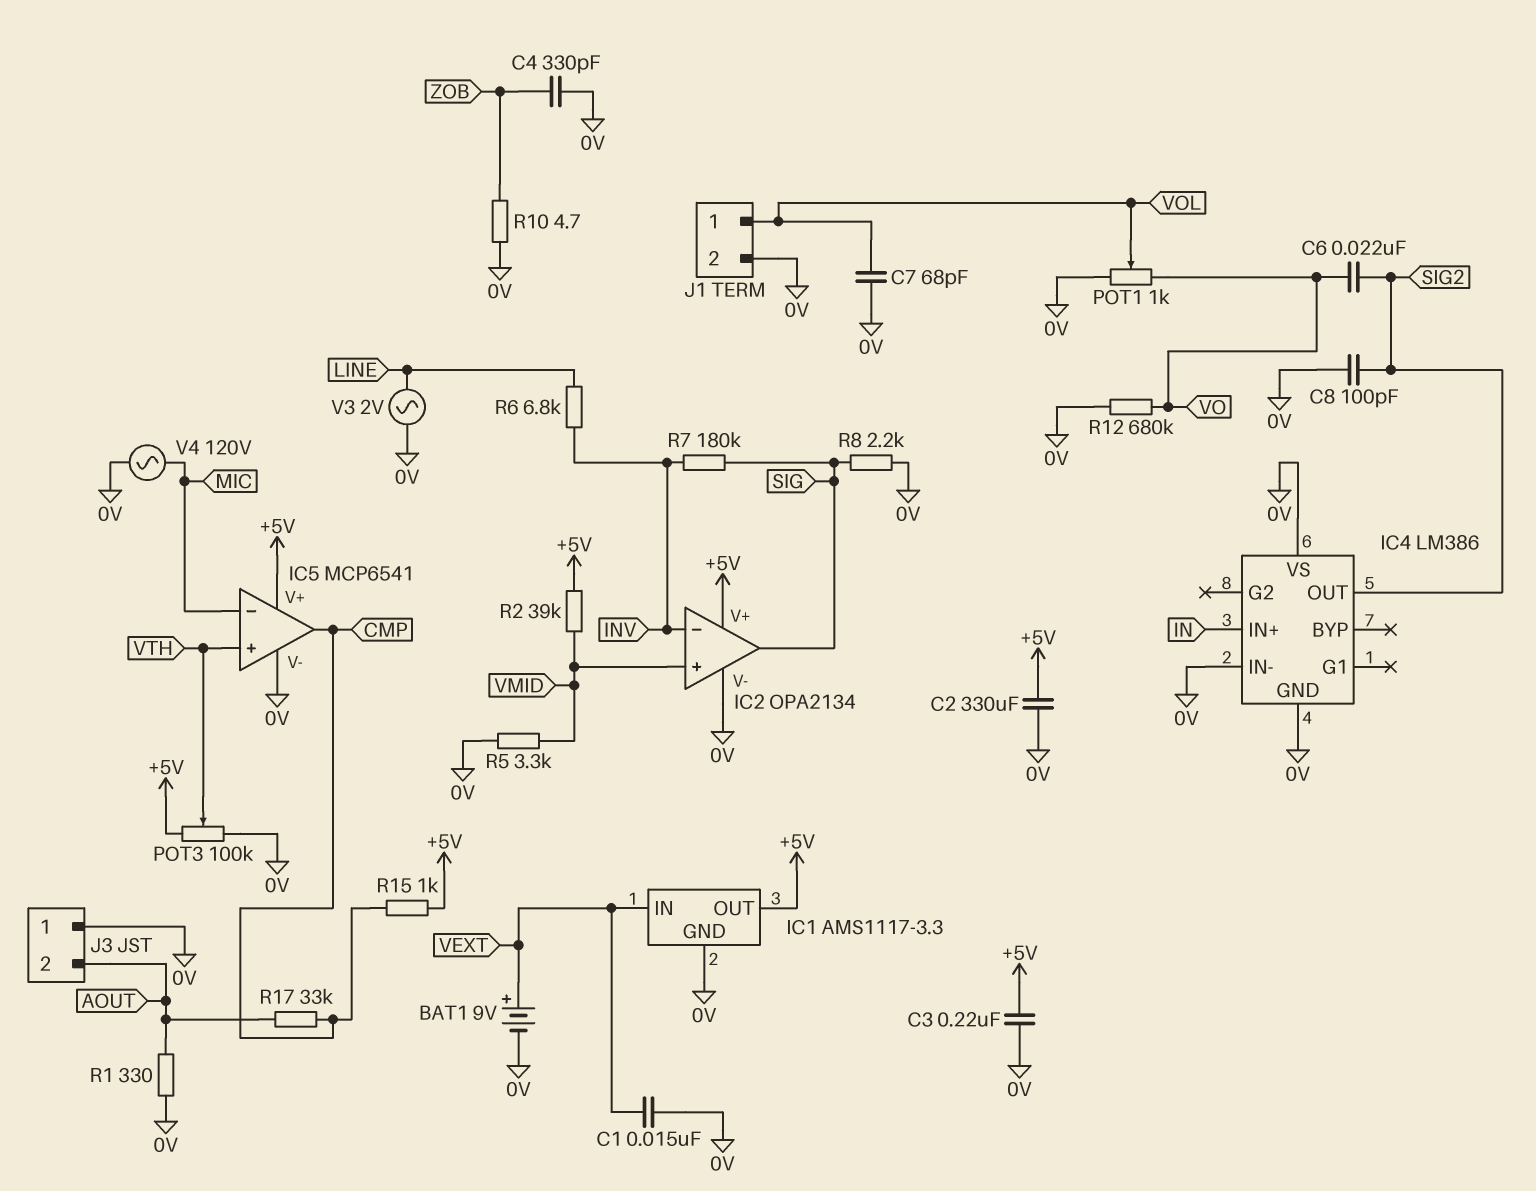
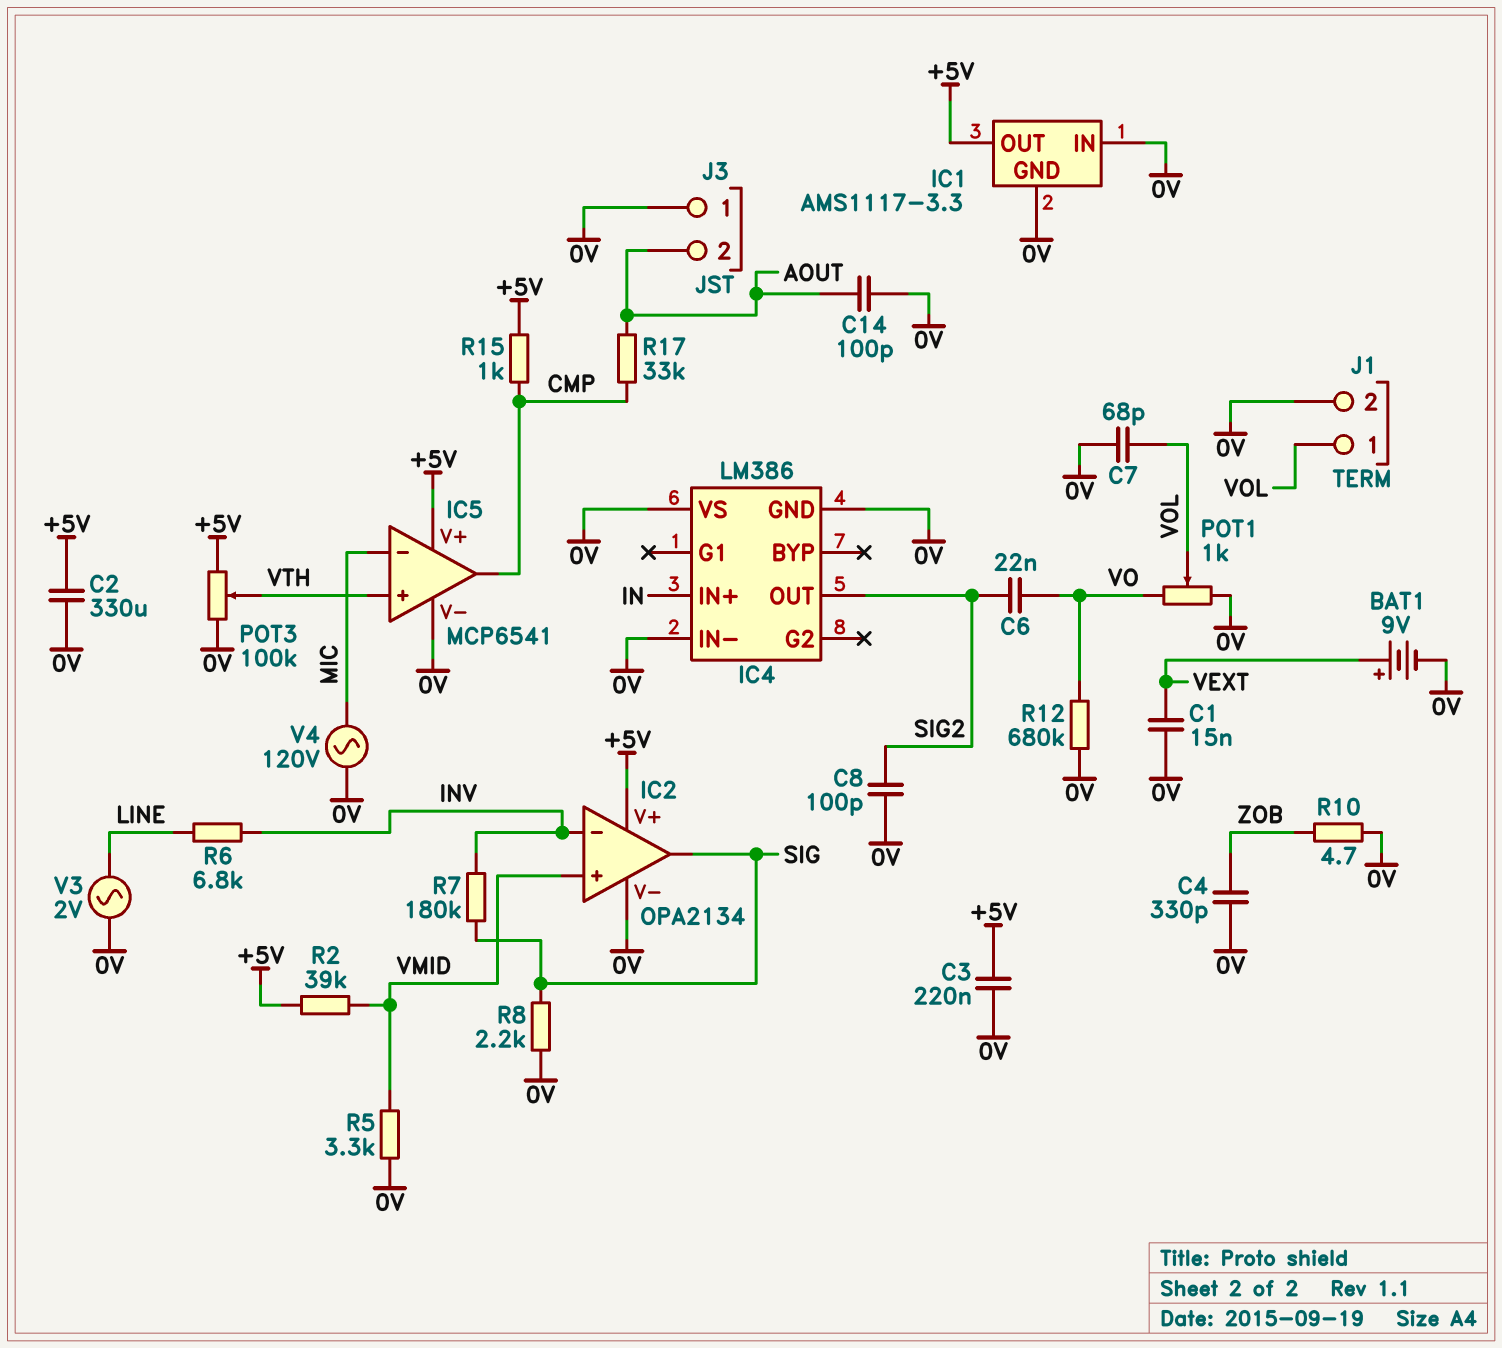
C14: none -> 100pF (0V, AOUT)
IC1 pin IN: VEXT -> 0V
R1: 330 (0V, AOUT) -> none

